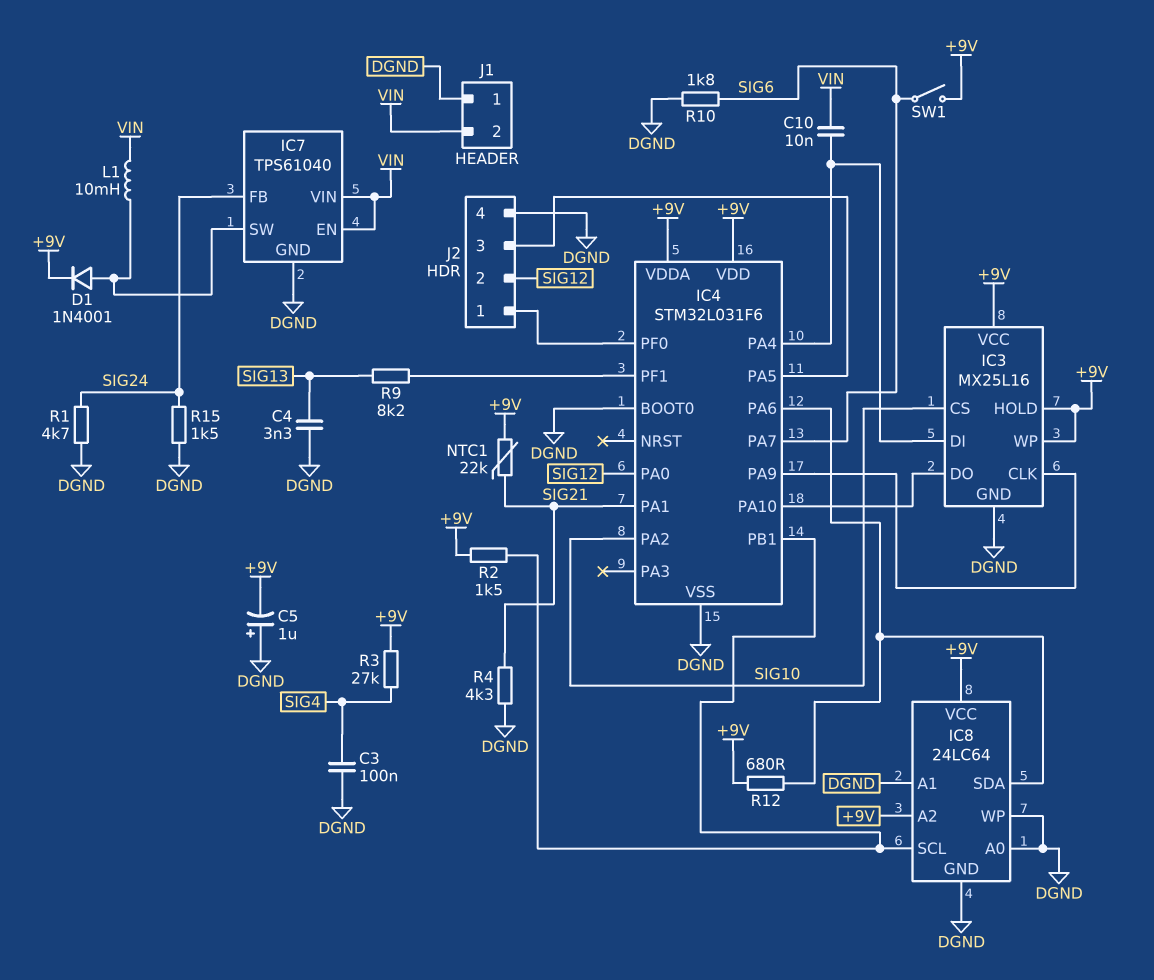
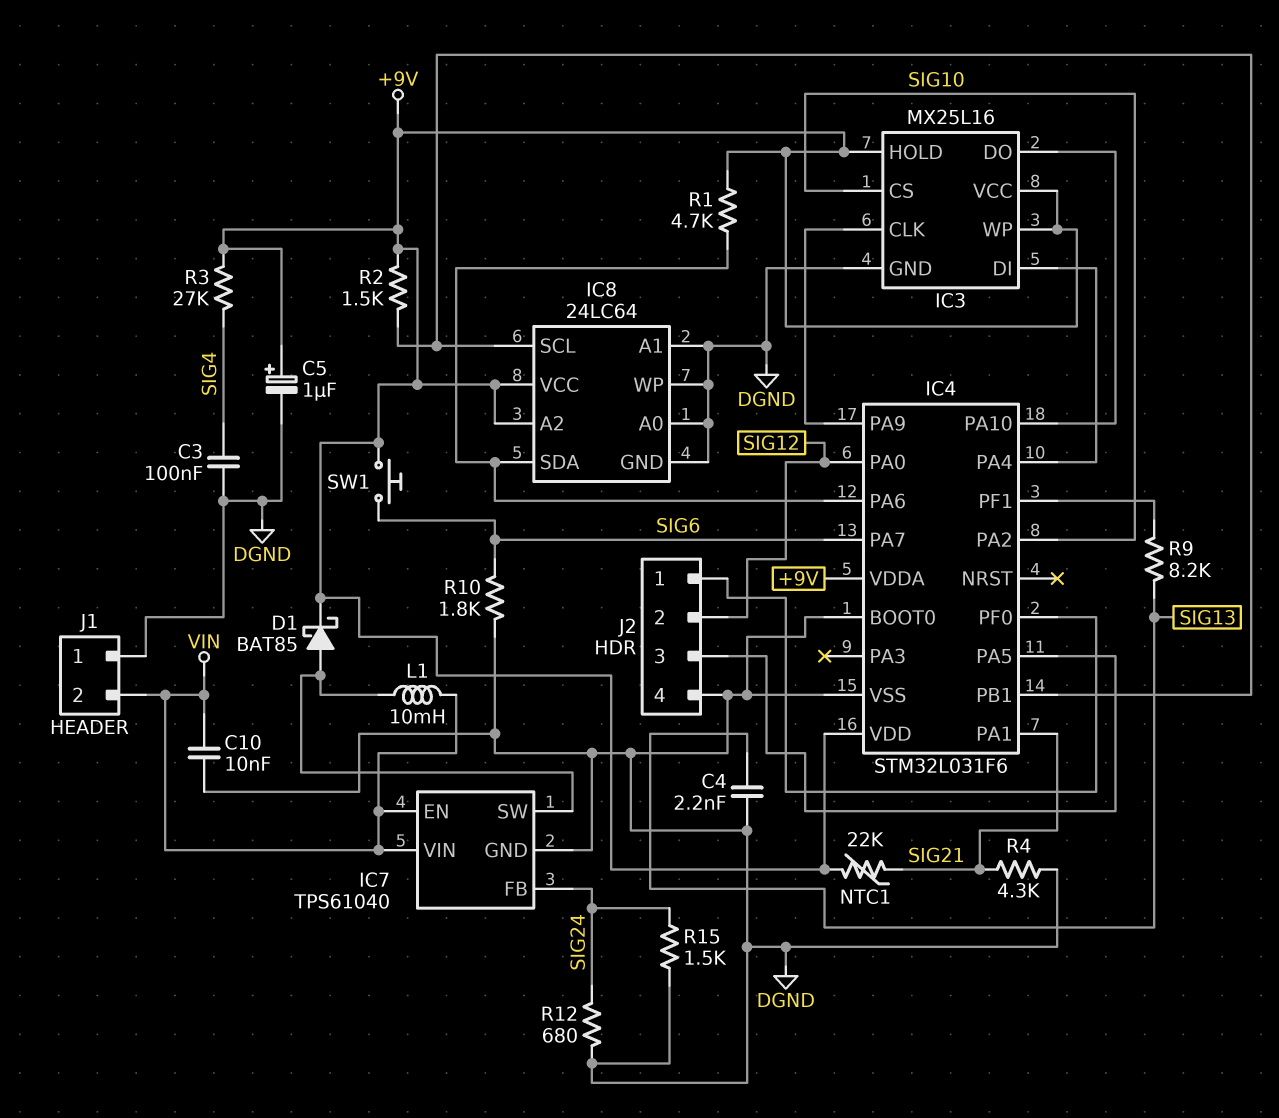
C4: 3.3nF (DGND, SIG13) -> 2.2nF (DGND, SIG13)
C5: 1uF (plus DGND, minus +9V) -> 1uF (plus +9V, minus DGND)
C10: 10nF (IC3/DI, VIN) -> 10nF (DGND, VIN)
D1: diode 1N4001 (A IC7/SW, K +9V) -> schottky BAT85 (A IC7/SW, K +9V)
R1: 4.7k (DGND, SIG24) -> 4.7k (+9V, IC4/PA6)
R12: 680 (+9V, IC4/PA6) -> 680 (DGND, SIG24)
SW1: switch (+9V, SIG6) -> button (+9V, SIG6)

